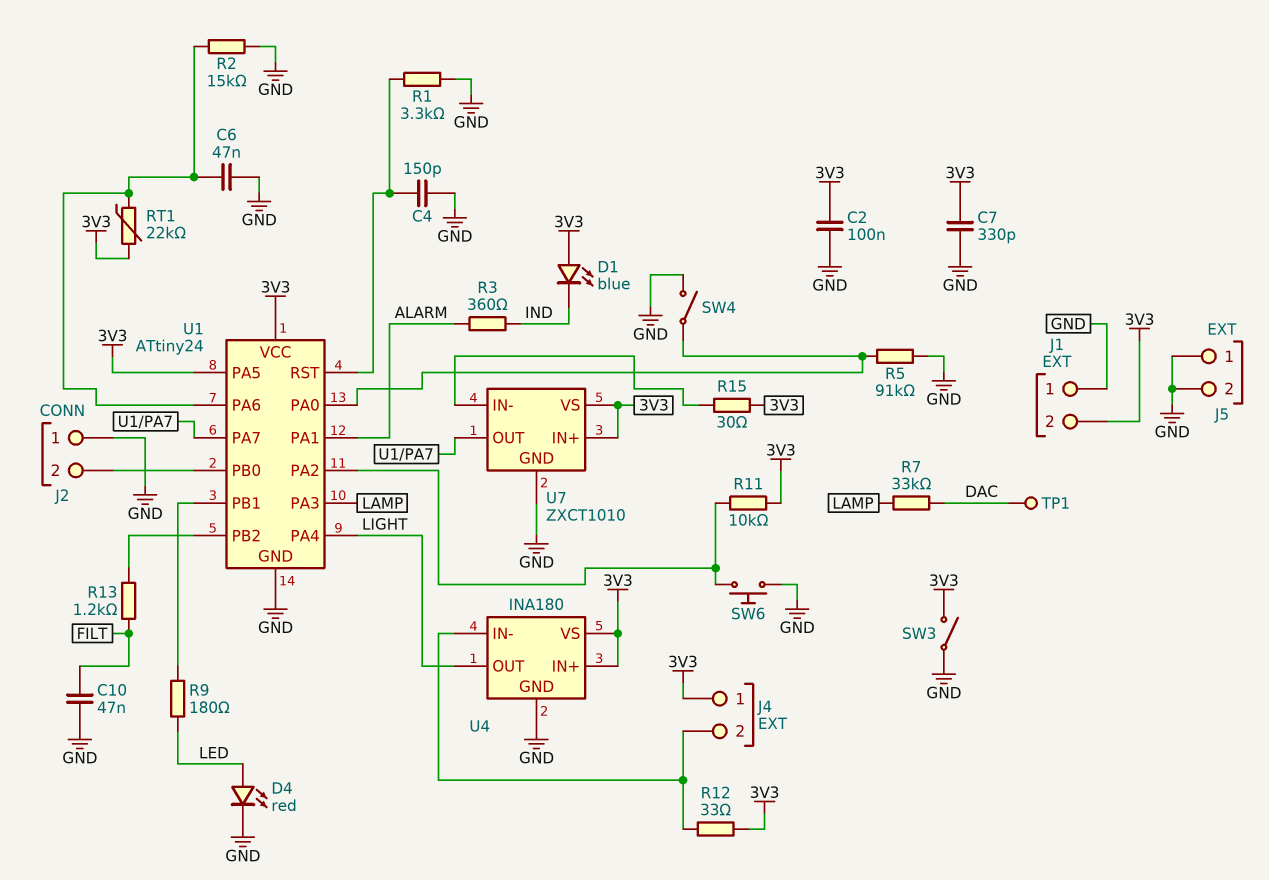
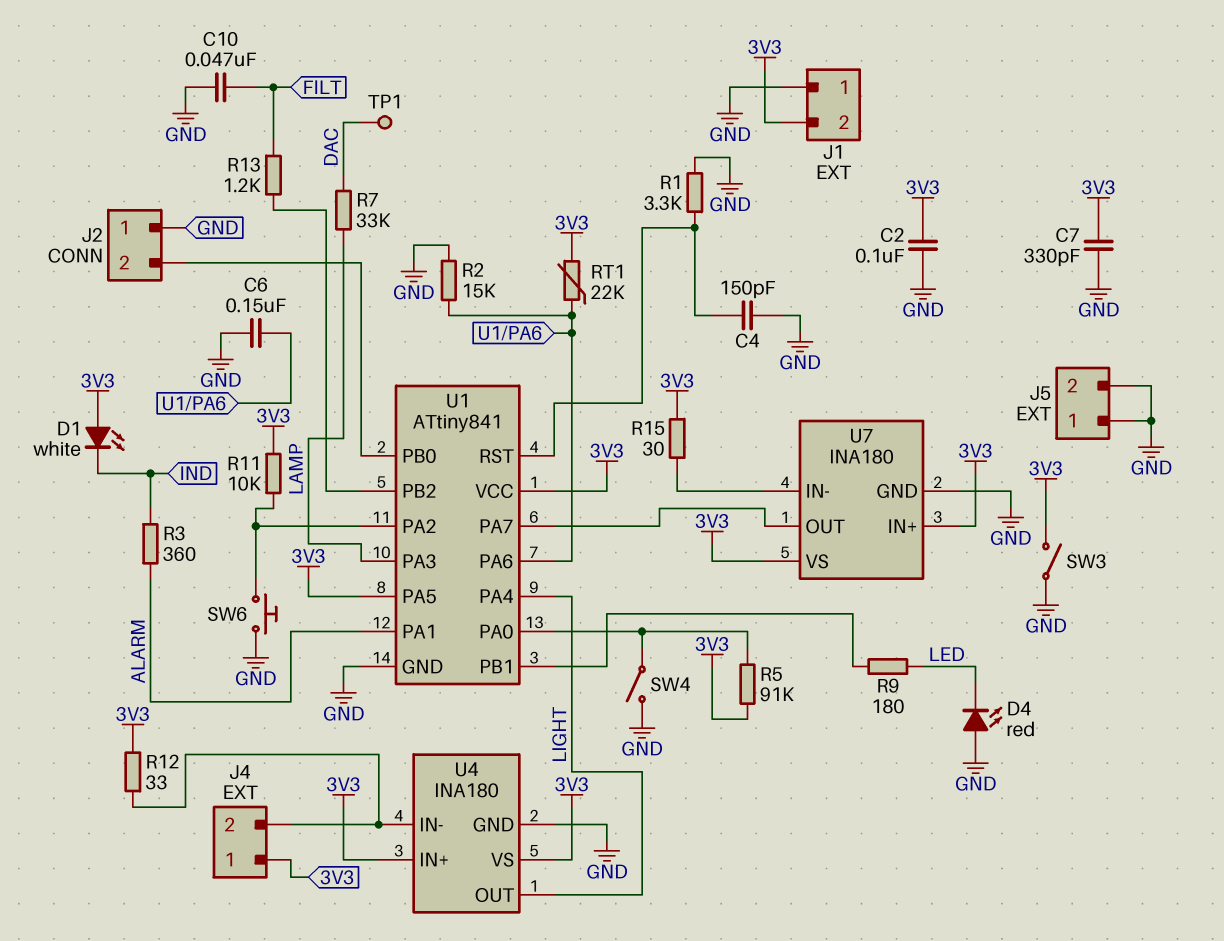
C6: 47nF (GND, U1/PA6) -> 150nF (GND, U1/PA6)
D1: LED blue (A 3V3, K IND) -> LED white (A 3V3, K IND)
D4: LED red (A LED, K GND) -> LED red (A GND, K LED)
R5: 91k (GND, U1/PA0) -> 91k (3V3, U1/PA0)
U1: ATtiny24 -> ATtiny841
U7: ZXCT1010 -> INA180

